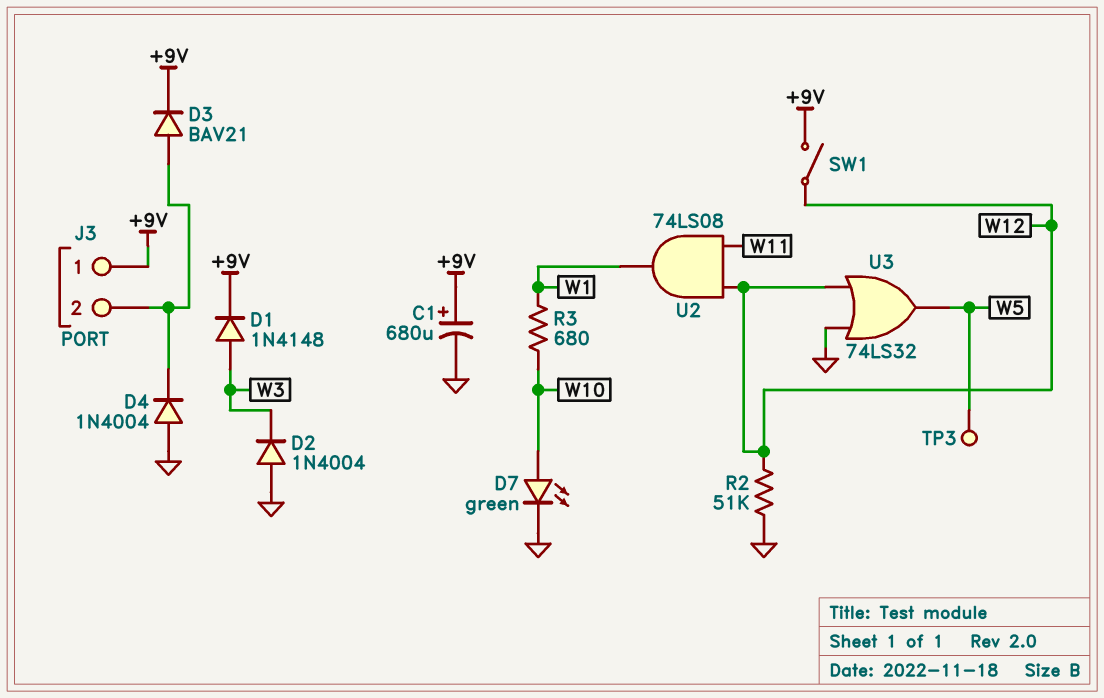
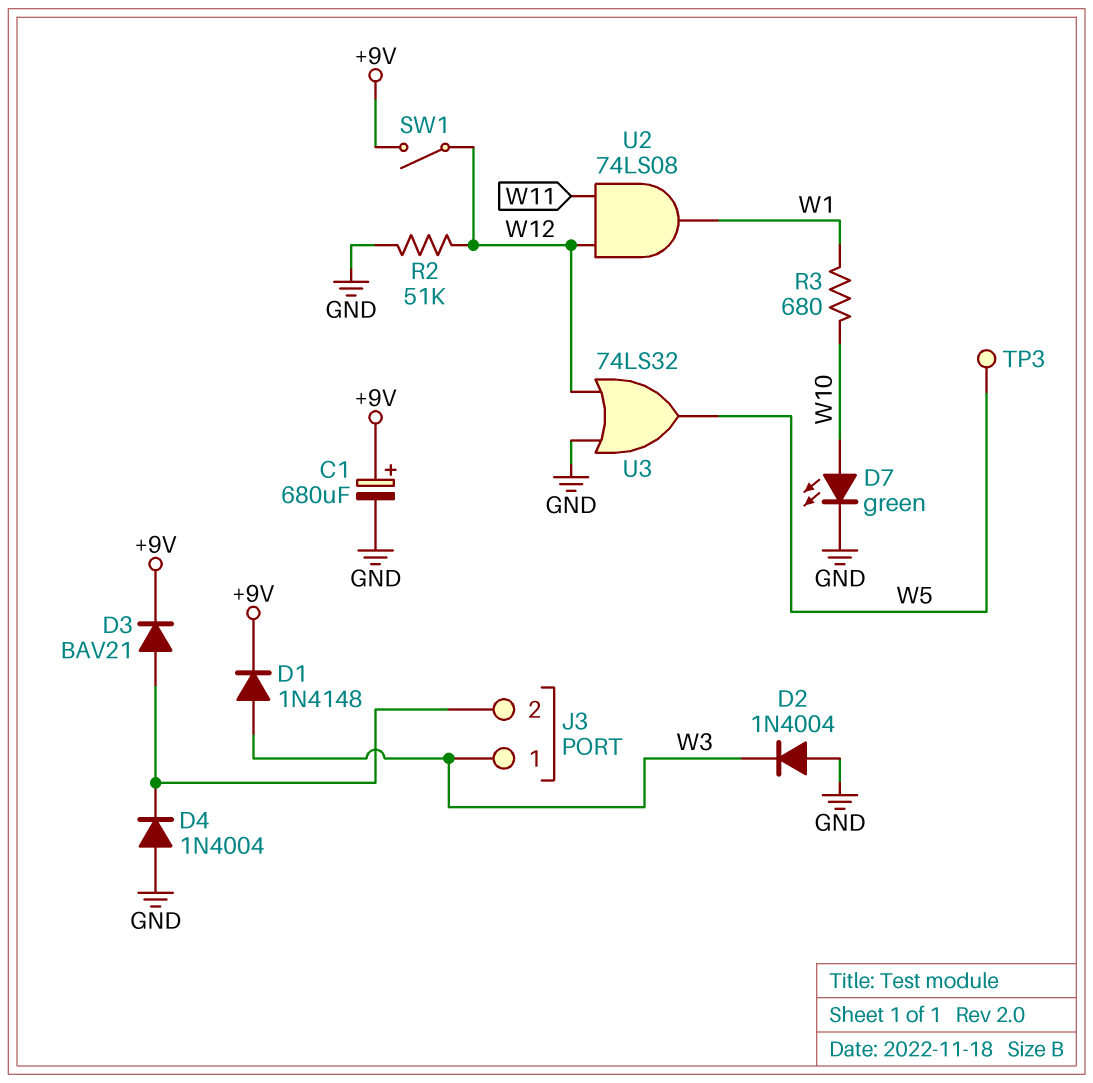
J3 pin 1: +9V -> W3

